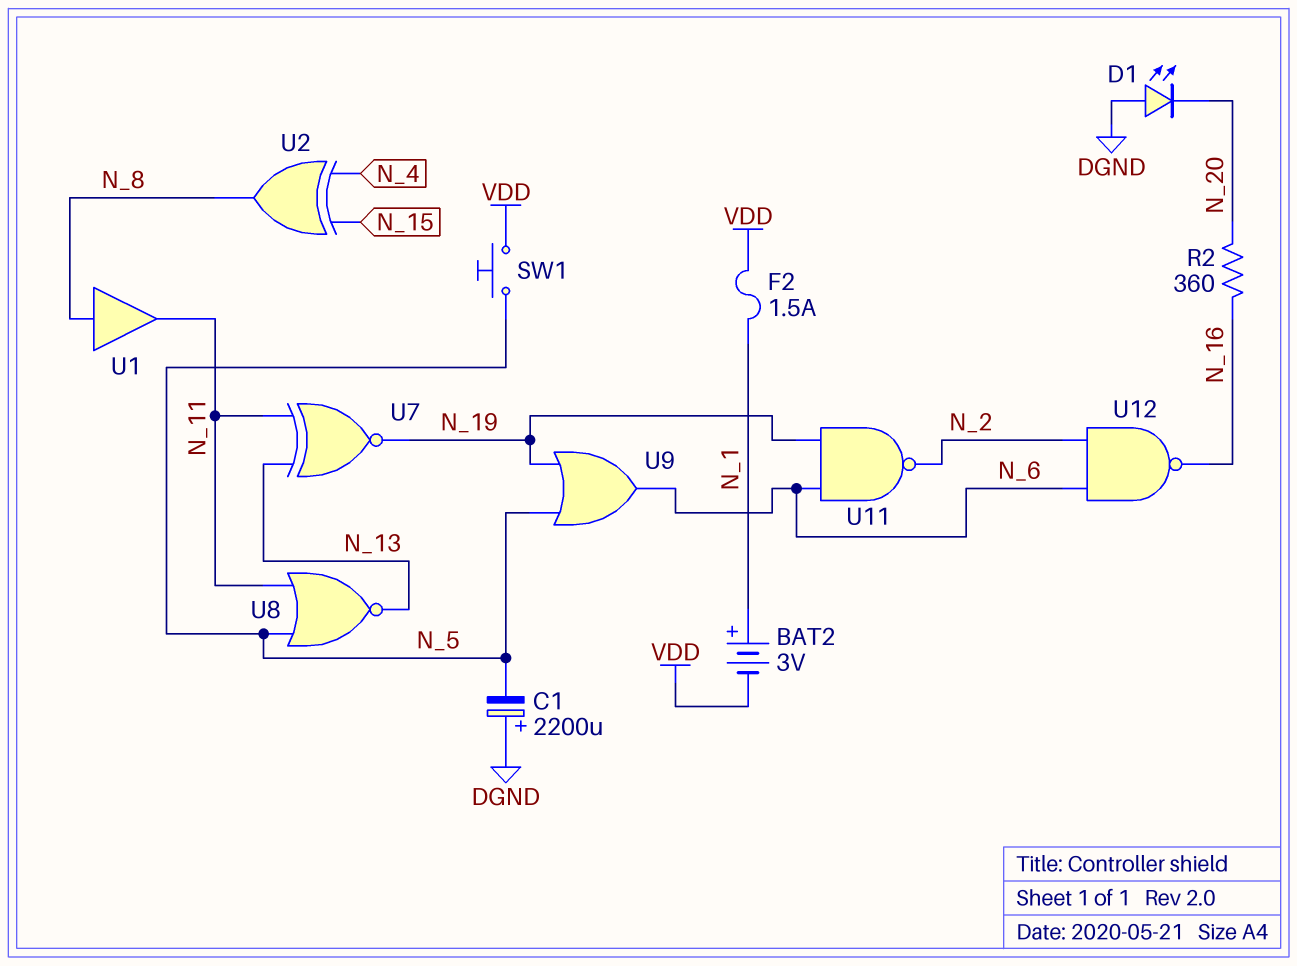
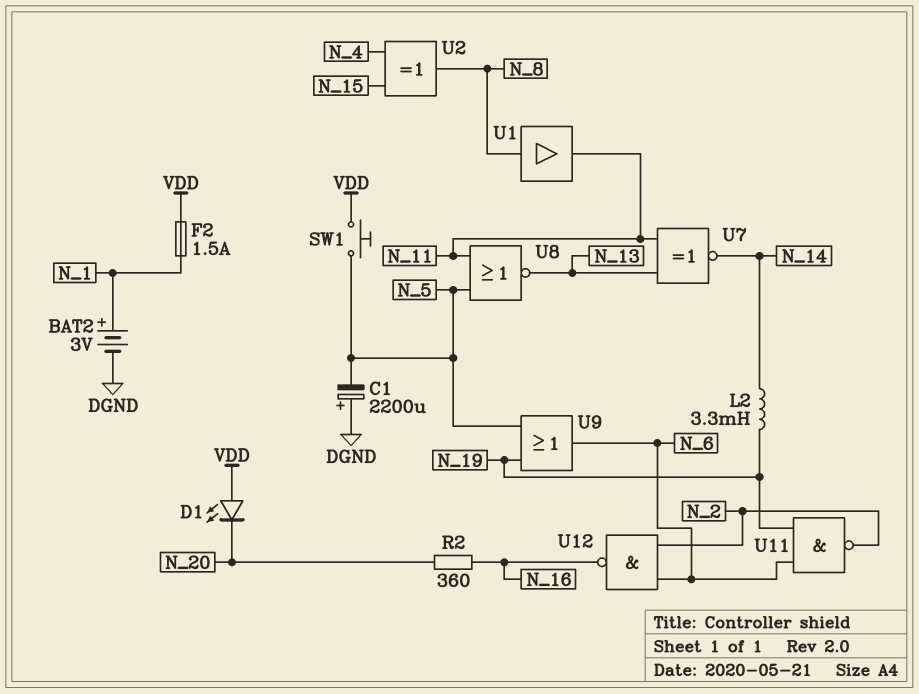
BAT2: 3V (plus N_1, minus VDD) -> 3V (plus N_1, minus DGND)
D1: LED (A DGND, K N_20) -> LED (A VDD, K N_20)
L2: none -> 3.3mH (N_14, N_19)
U7: XNOR (in N_11, in N_13, out N_19) -> XNOR (in N_11, in N_13, out N_14)

